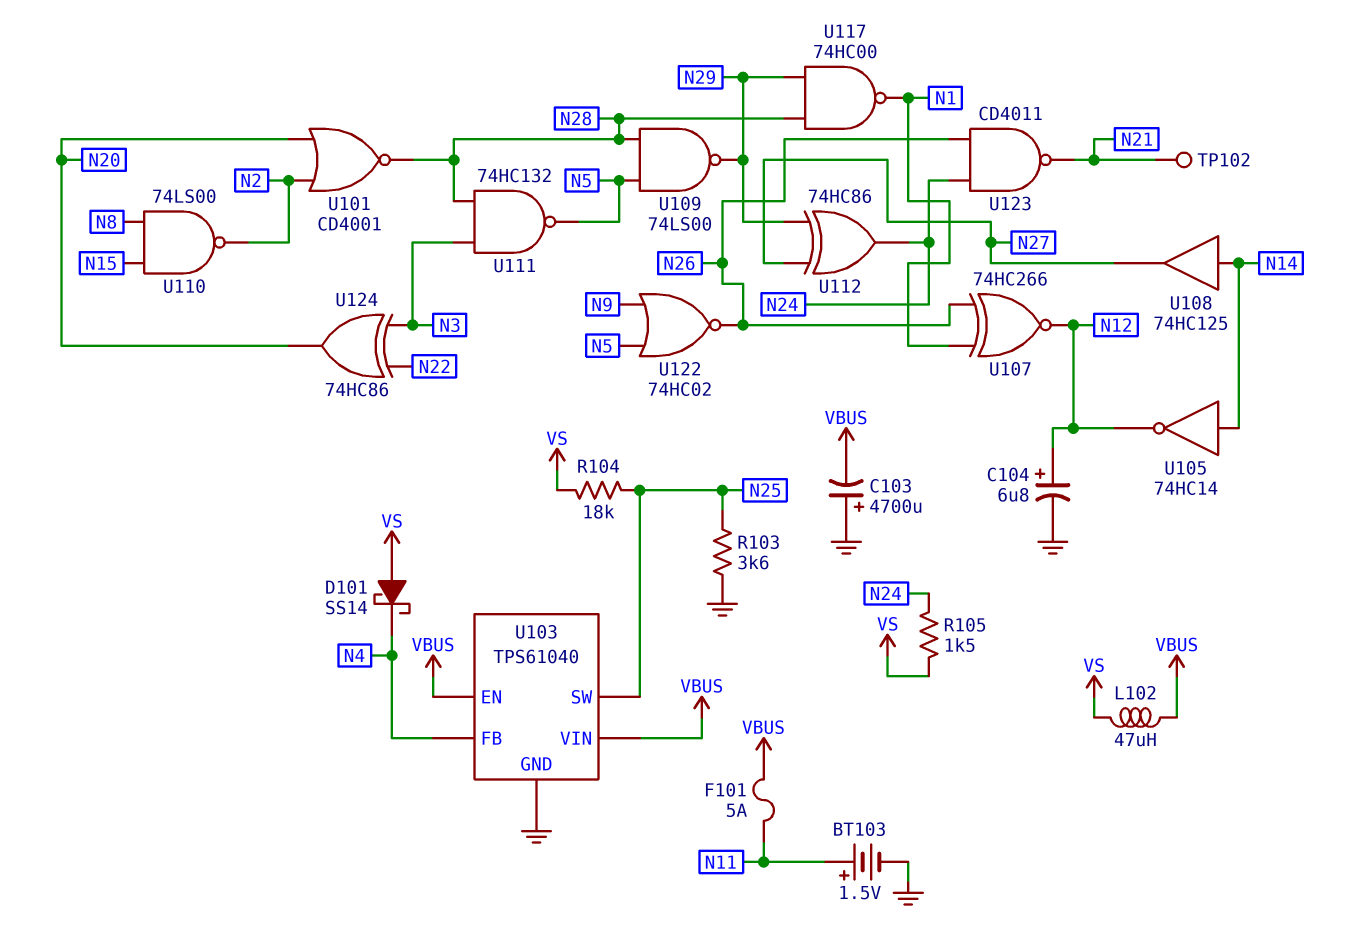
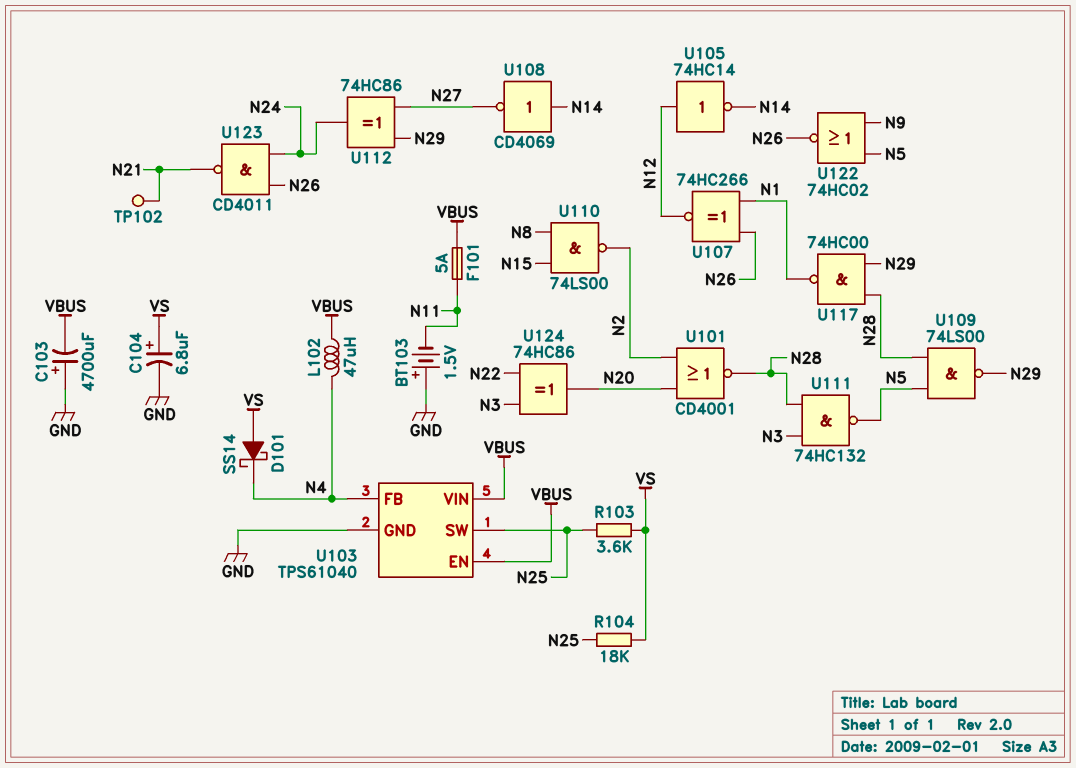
BT103: 1.5V (plus N11, minus GND) -> 1.5V (plus GND, minus N11)
C104: 6.8uF (plus N12, minus GND) -> 6.8uF (plus VS, minus GND)
L102: 47uH (VBUS, VS) -> 47uH (N4, VBUS)
R103: 3.6k (GND, N25) -> 3.6k (N25, VS)
R105: 1.5k (N24, VS) -> none
U105: NOT 74HC14 (in N14, out N12) -> NOT 74HC14 (in N12, out N14)
U108: buffer 74HC125 (in N14, out N27) -> NOT CD4069 (in N14, out N27)

